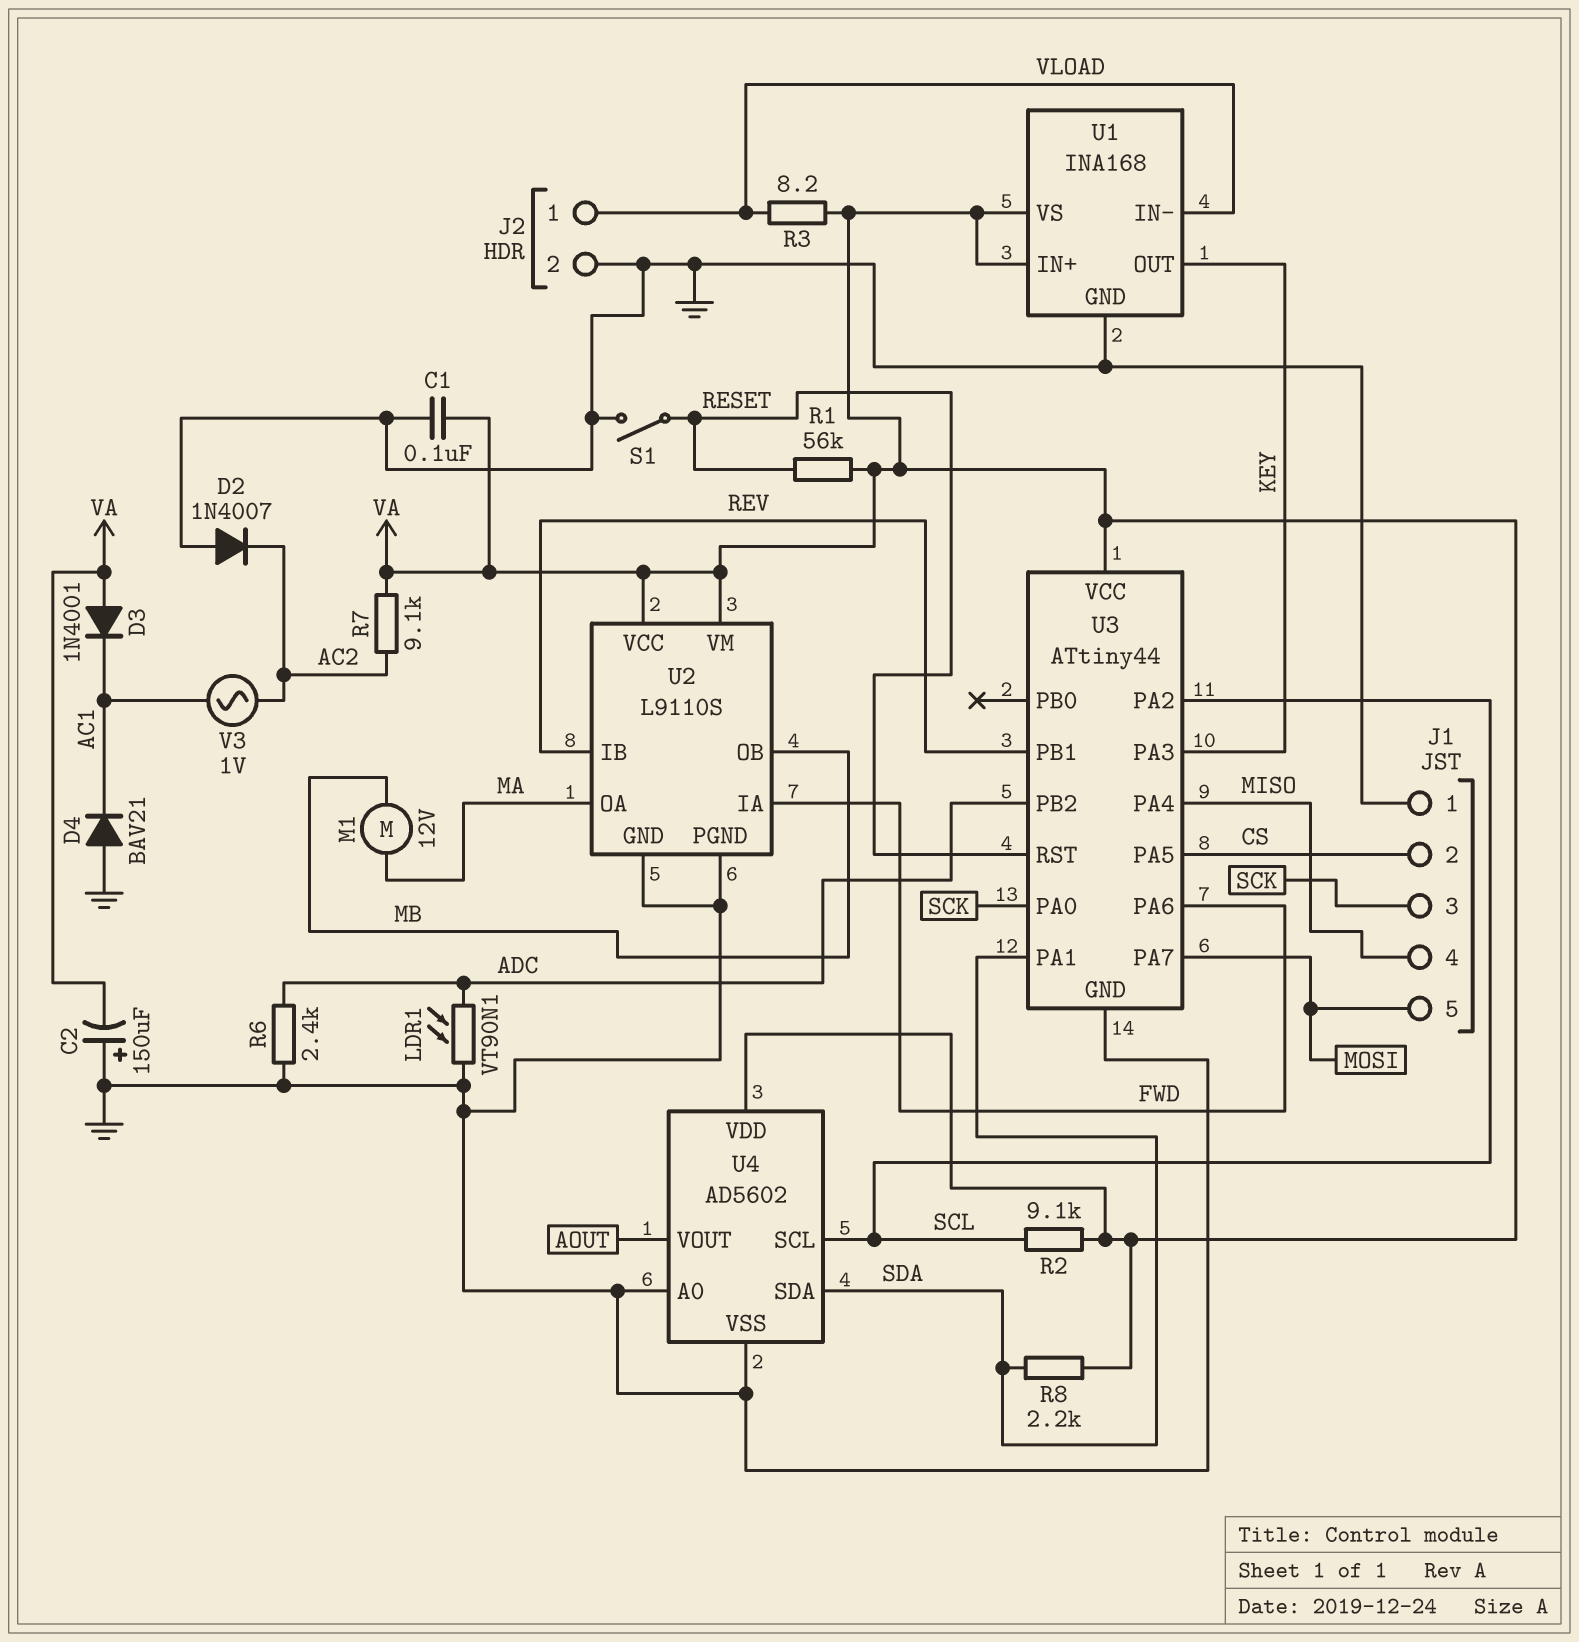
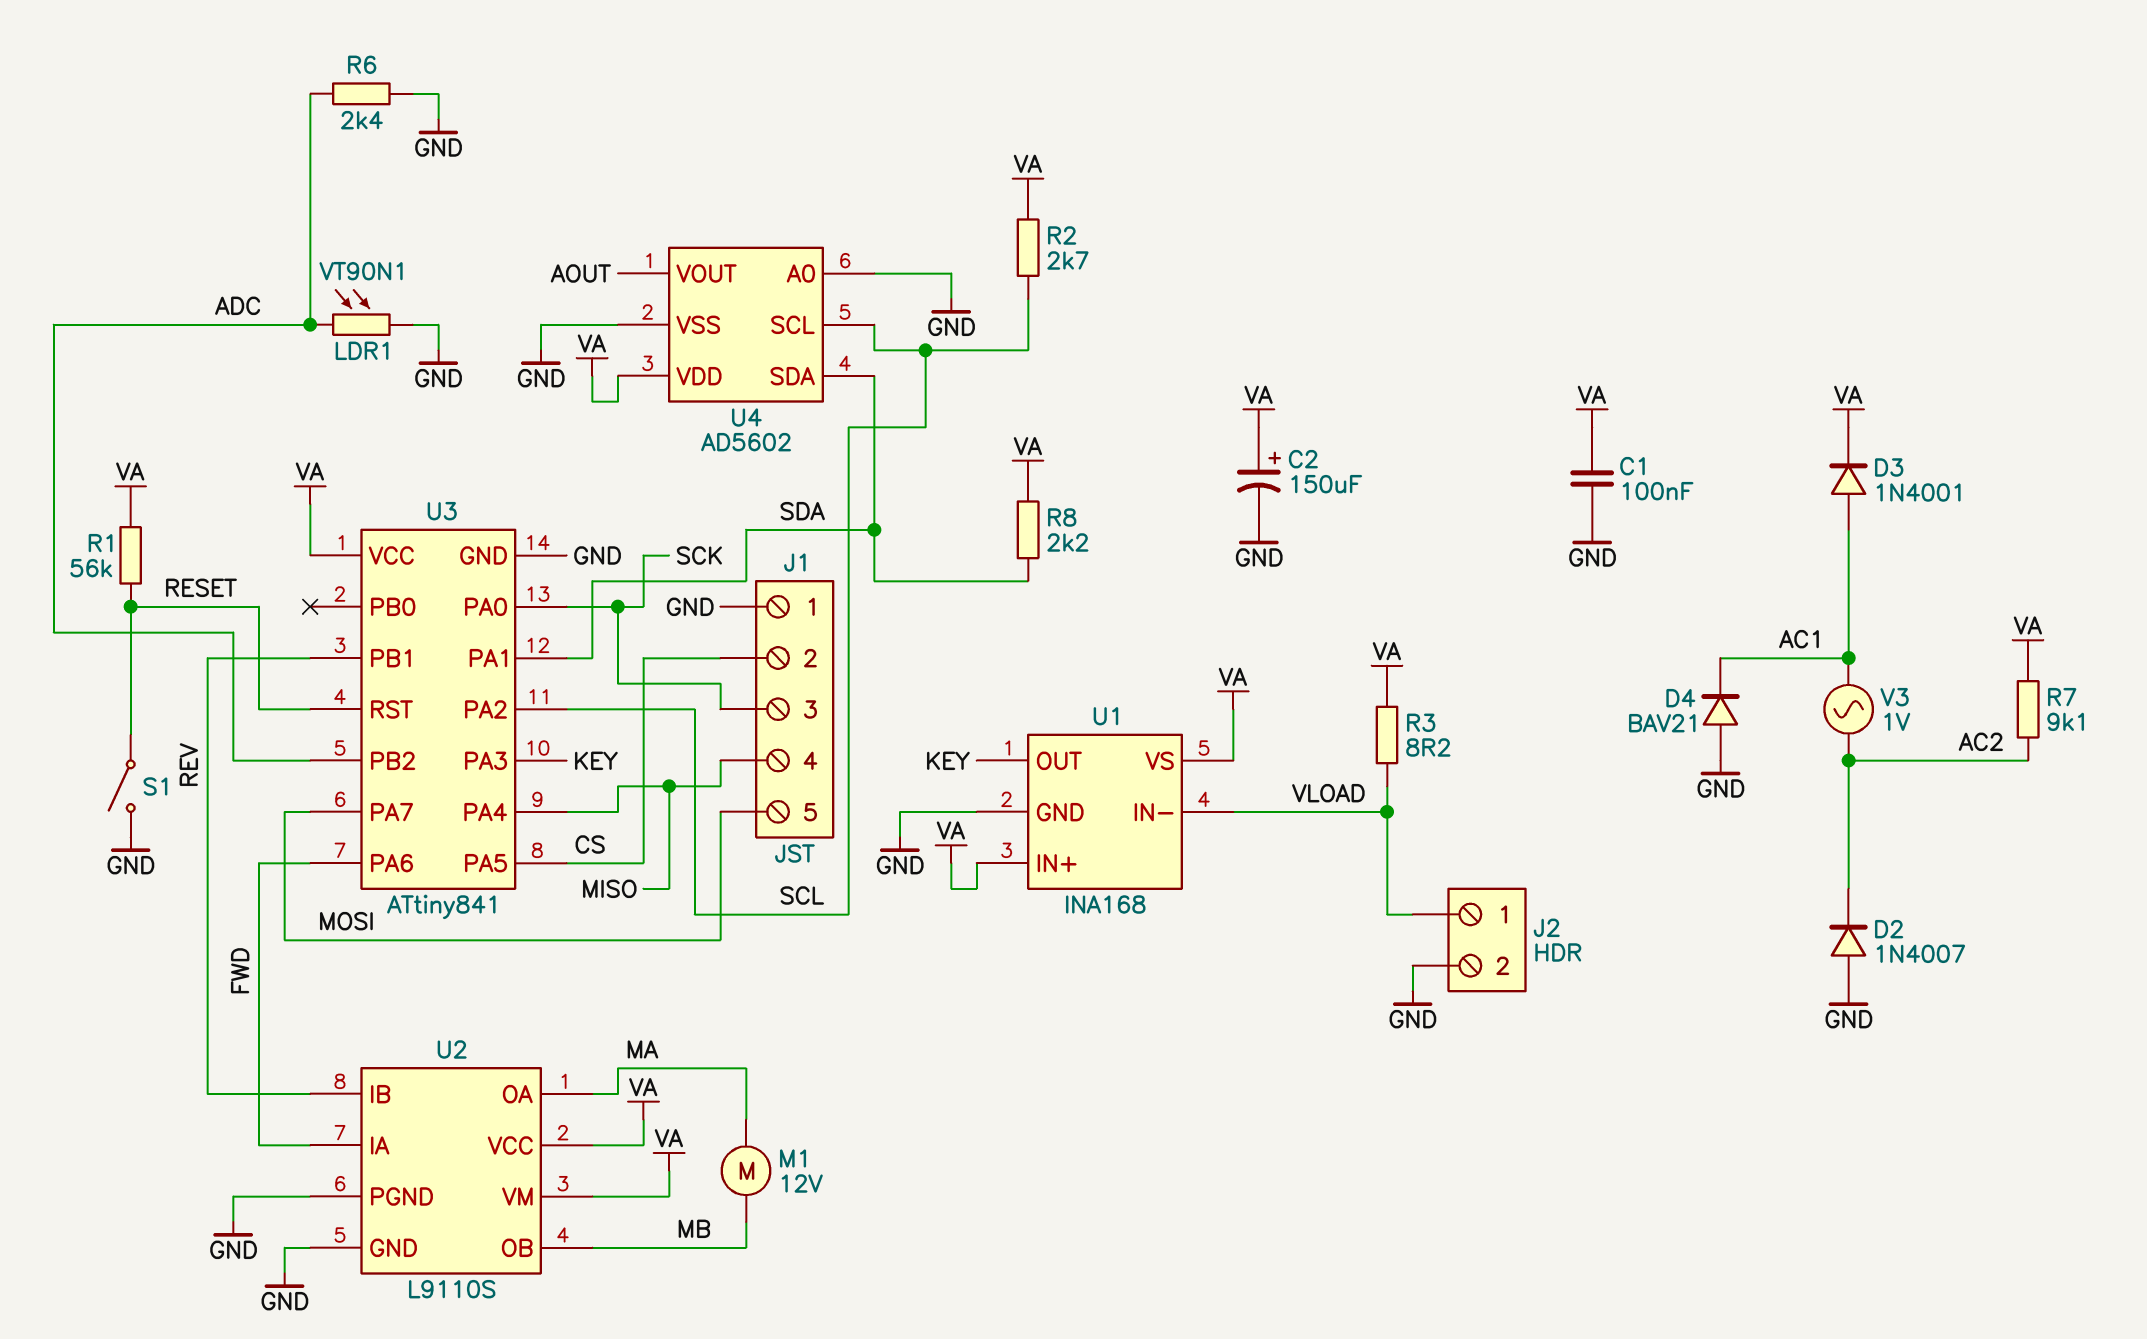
C2: 150uF (plus GND, minus VA) -> 150uF (plus VA, minus GND)
D3: diode 1N4001 (A VA, K AC1) -> diode 1N4001 (A AC1, K VA)
R2: 9.1k (SCL, VA) -> 2.7k (SCL, VA)
U3: ATtiny44 -> ATtiny841

